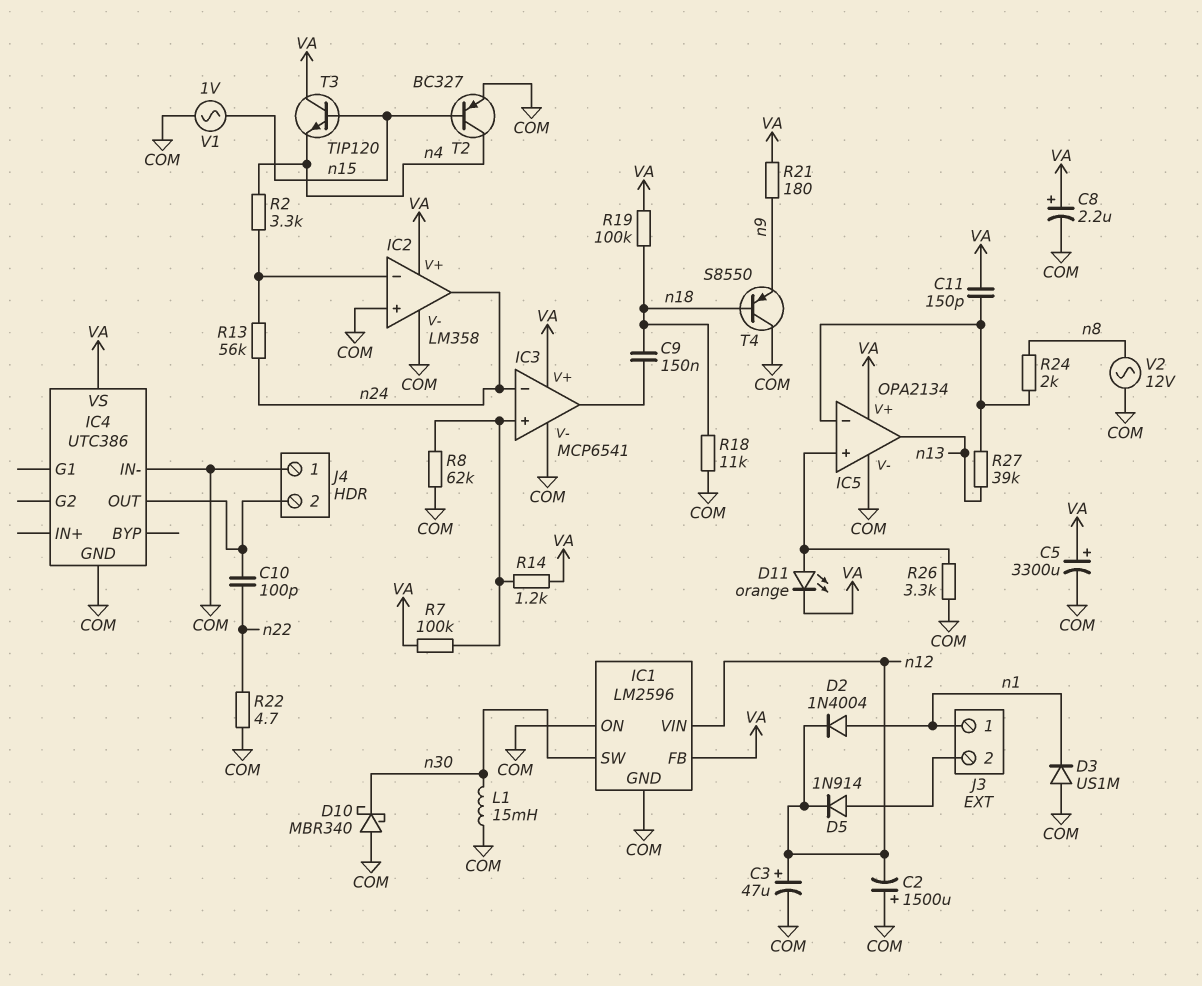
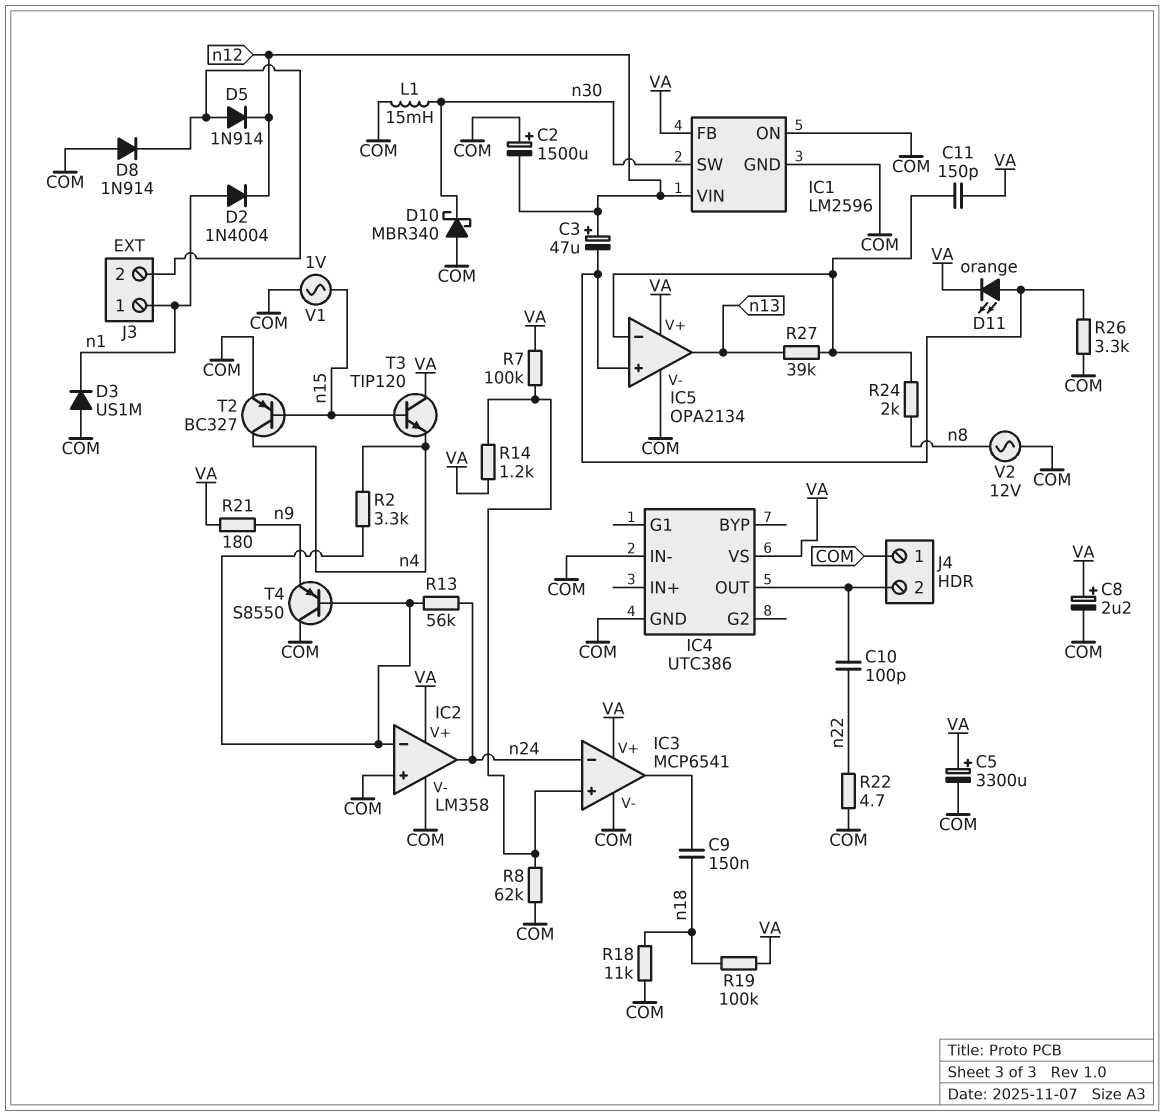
C3: 47uF (plus n12, minus COM) -> 47uF (plus n12, minus IC5/in+)
D8: none -> diode 1N914 (A COM, K J3/2)
T4: PNP S8550 (B n18, C COM, E n9) -> PNP S8550 (B IC2/in-, C COM, E n9)

